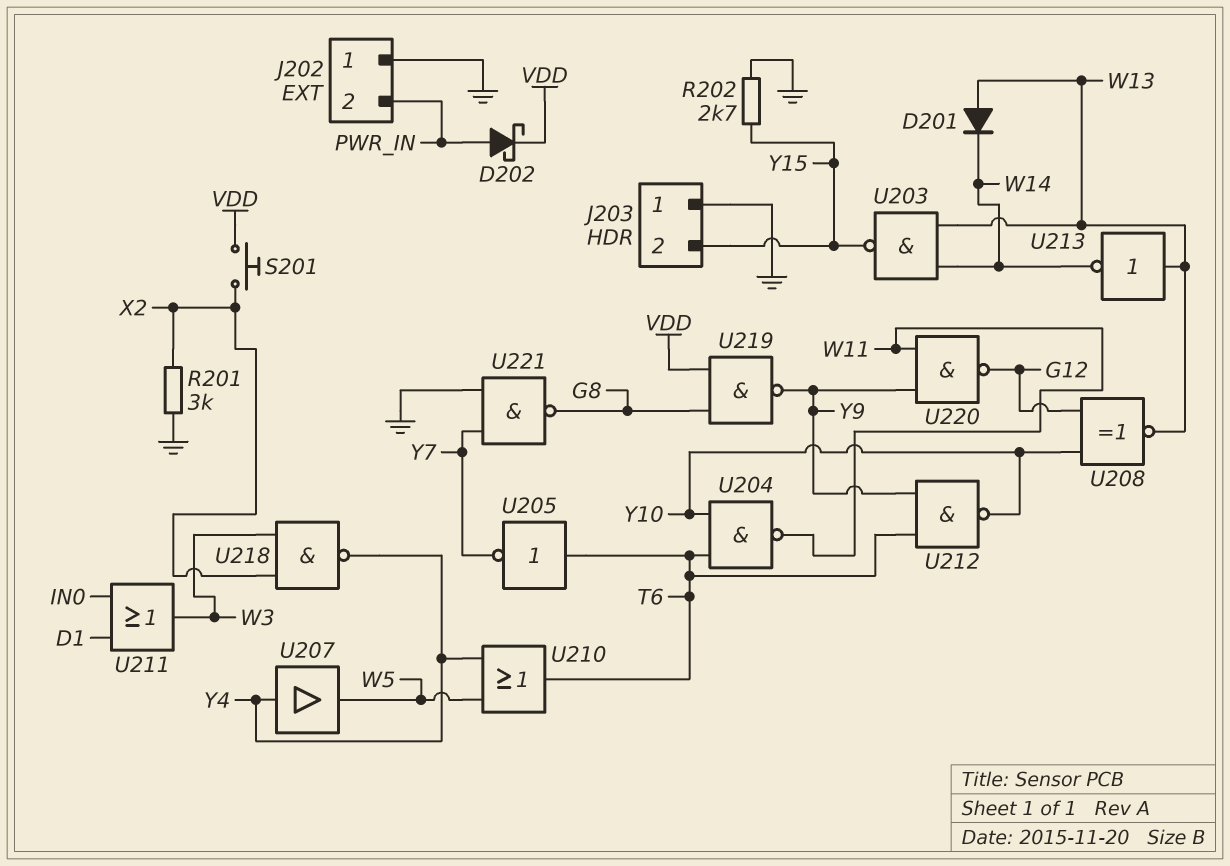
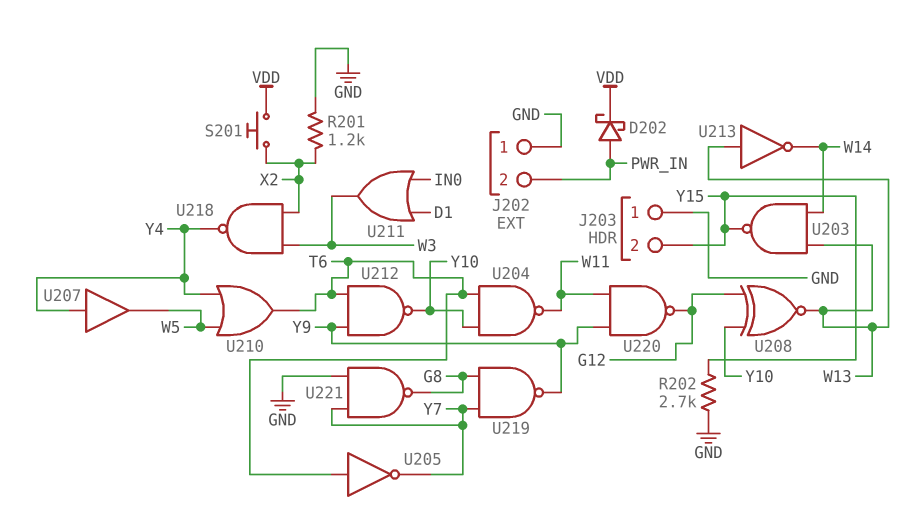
D201: diode (A W13, K W14) -> none
R201: 3k (GND, X2) -> 1.2k (GND, X2)
U219: NAND (in G8, in VDD, out Y9) -> NAND (in G8, in Y7, out Y9)

